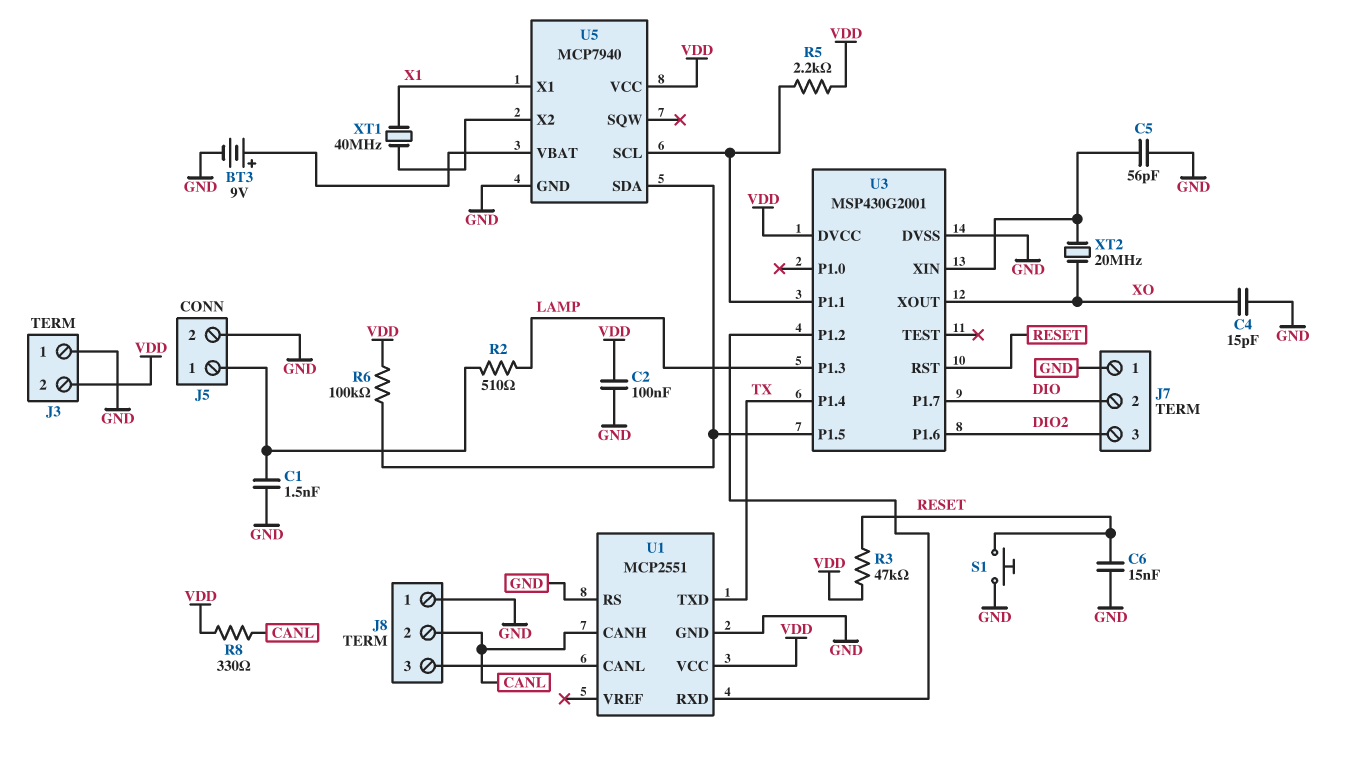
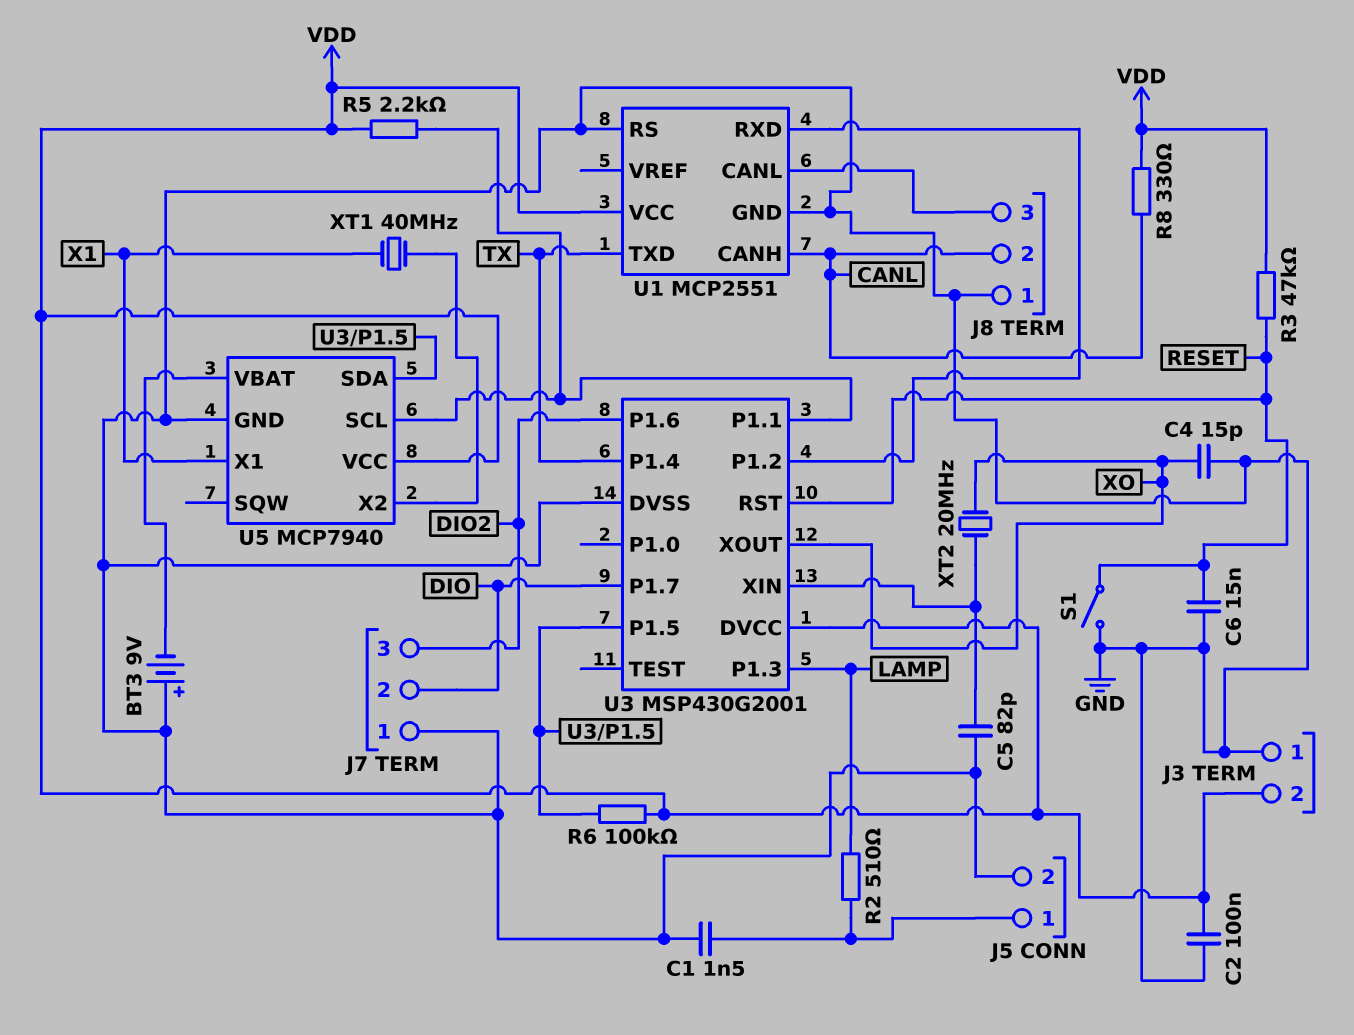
BT3: 9V (plus U5/VBAT, minus GND) -> 9V (plus GND, minus U5/VBAT)
C5: 56pF (GND, U3/XIN) -> 82pF (GND, U3/XIN)
S1: button (GND, RESET) -> switch (GND, RESET)

